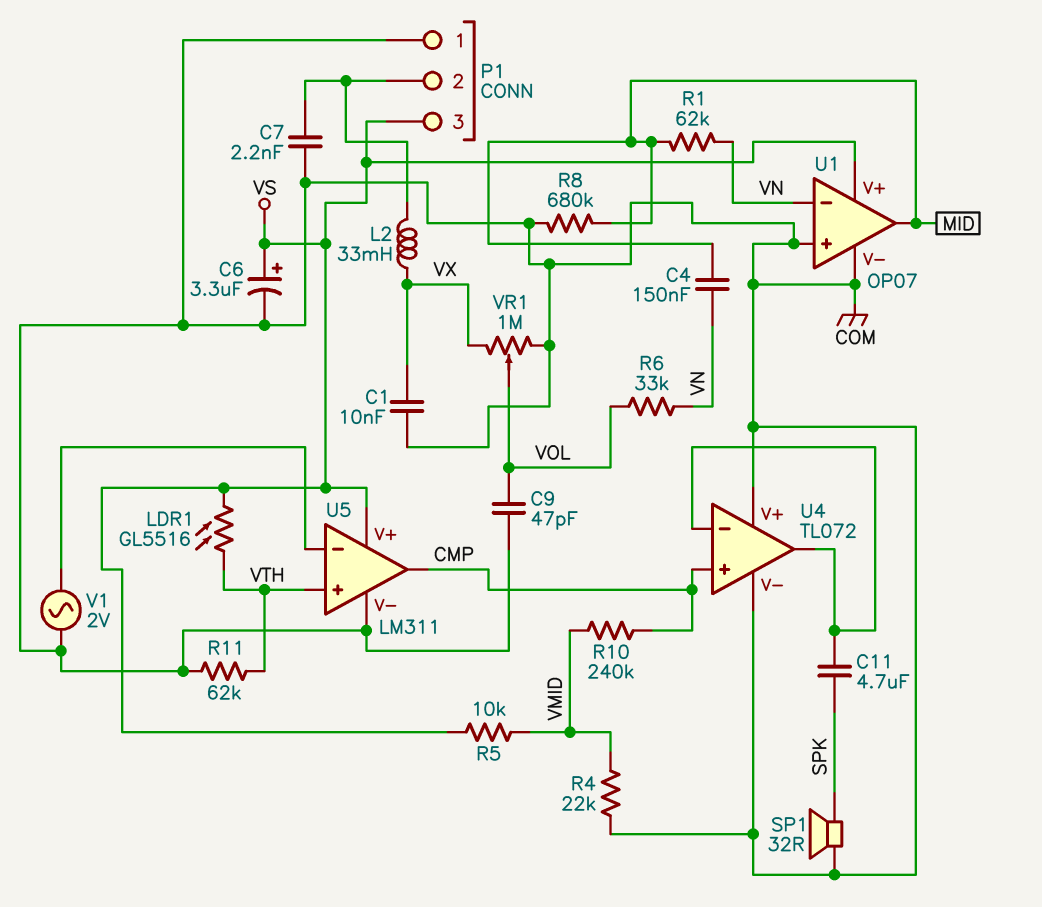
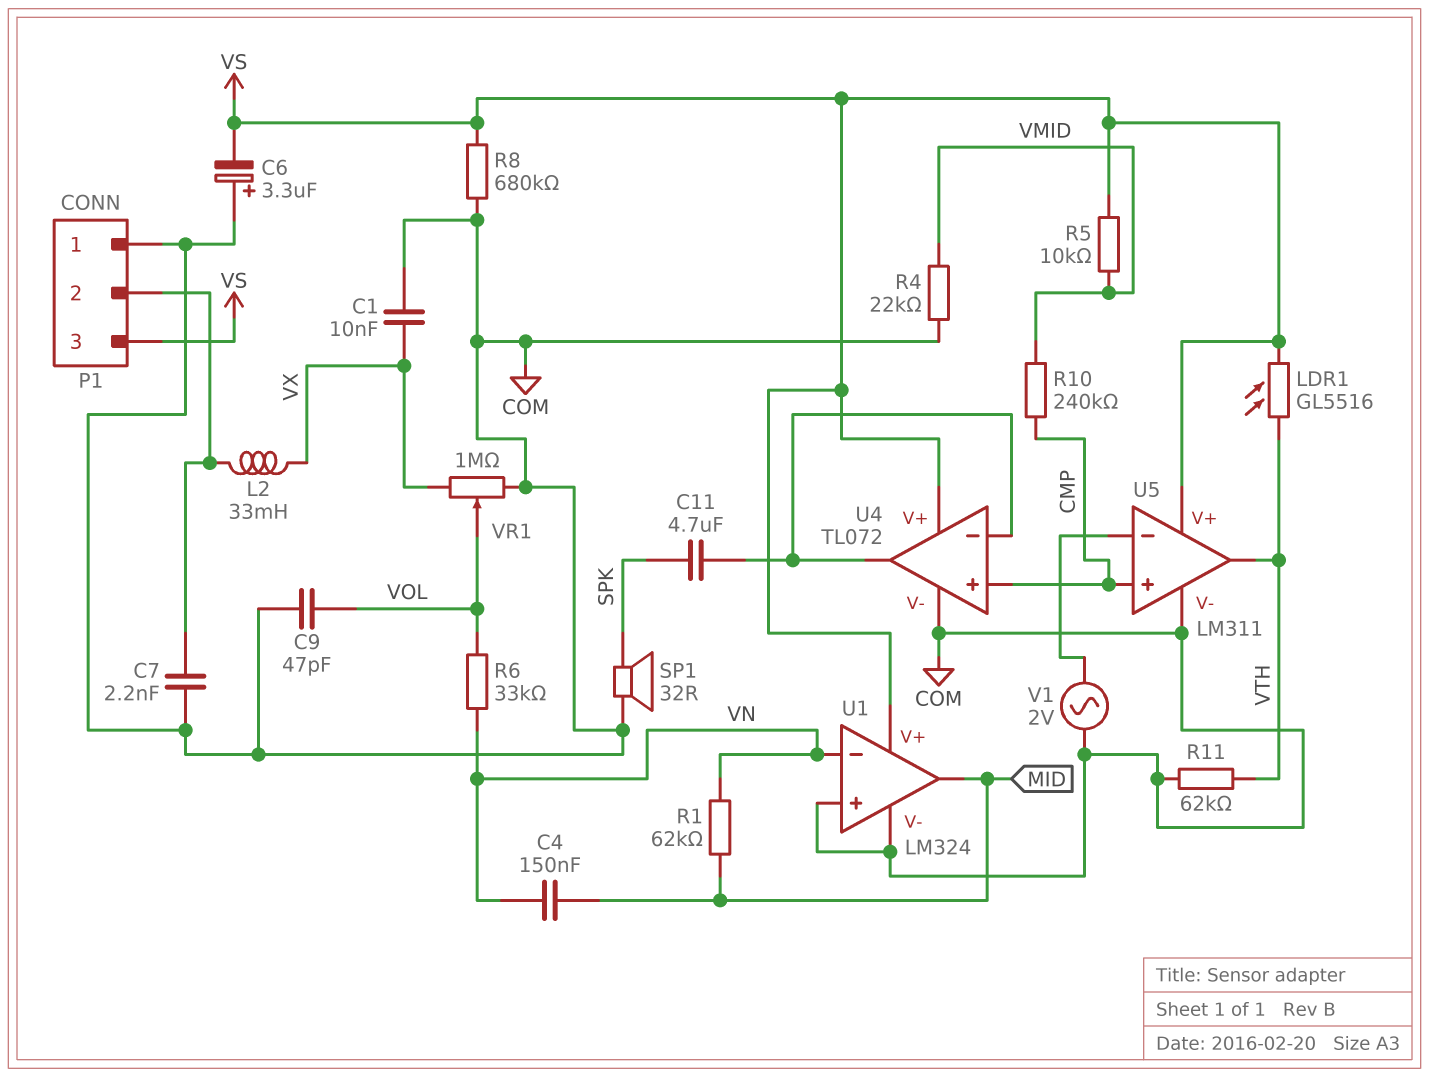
C6: 3.3uF (plus VS, minus COM) -> 3.3uF (plus COM, minus VS)
R8: 680k (COM, MID) -> 680k (COM, VS)
U1: OP07 -> LM324
U4 pin V+: COM -> VS
U5 pin in+: VTH -> CMP
U5 pin out: CMP -> VTH

